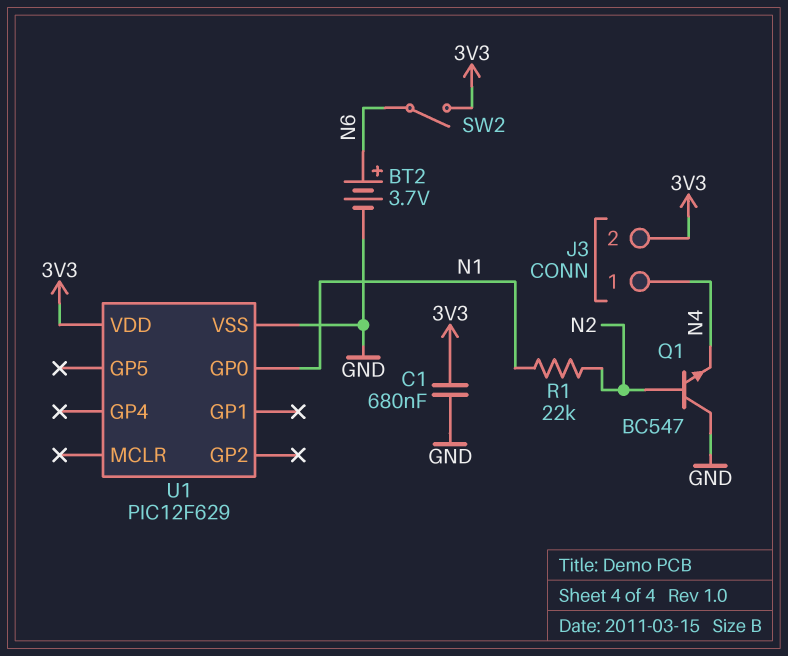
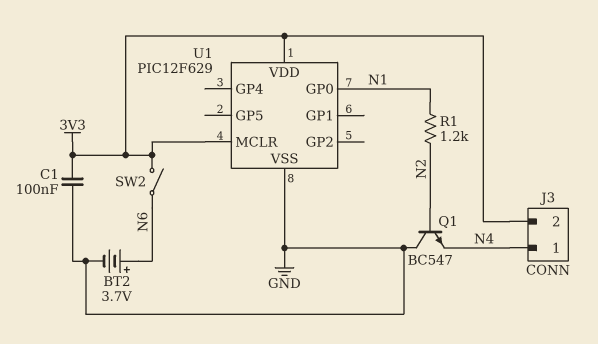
C1: 680nF (3V3, GND) -> 100nF (3V3, GND)
R1: 22k (N1, N2) -> 1.2k (N1, N2)
U1 pin MCLR: none -> 3V3

